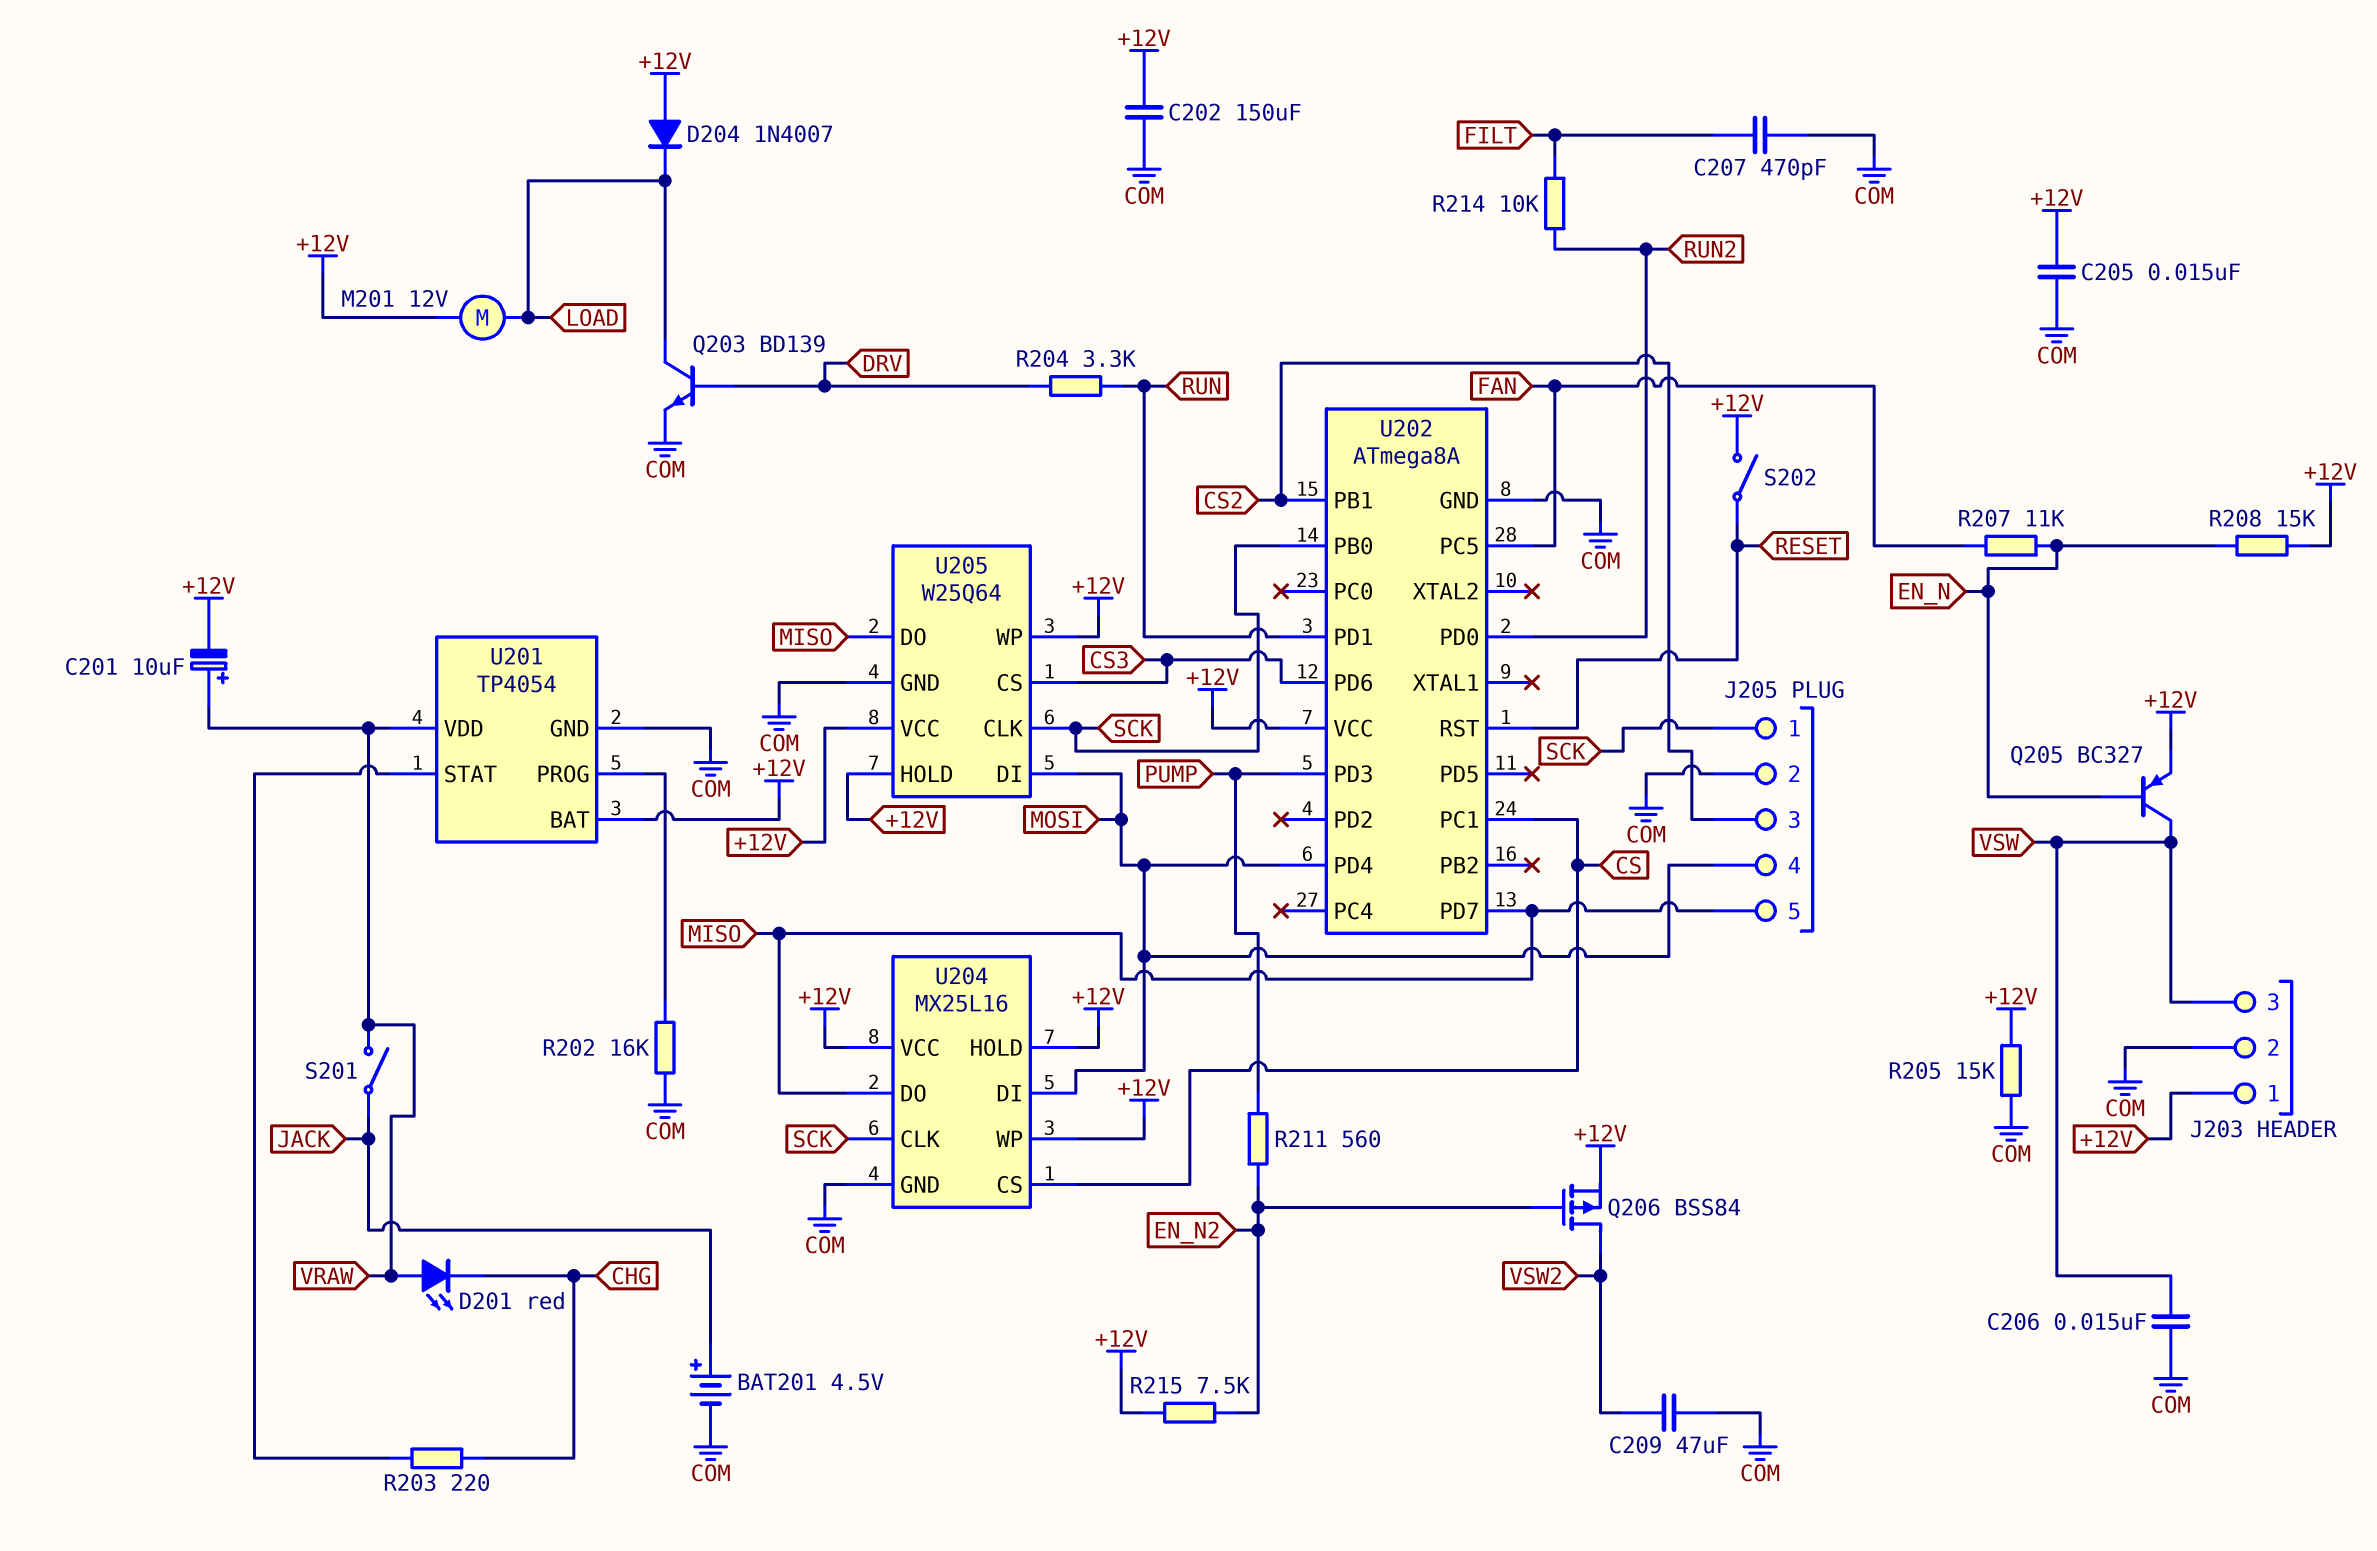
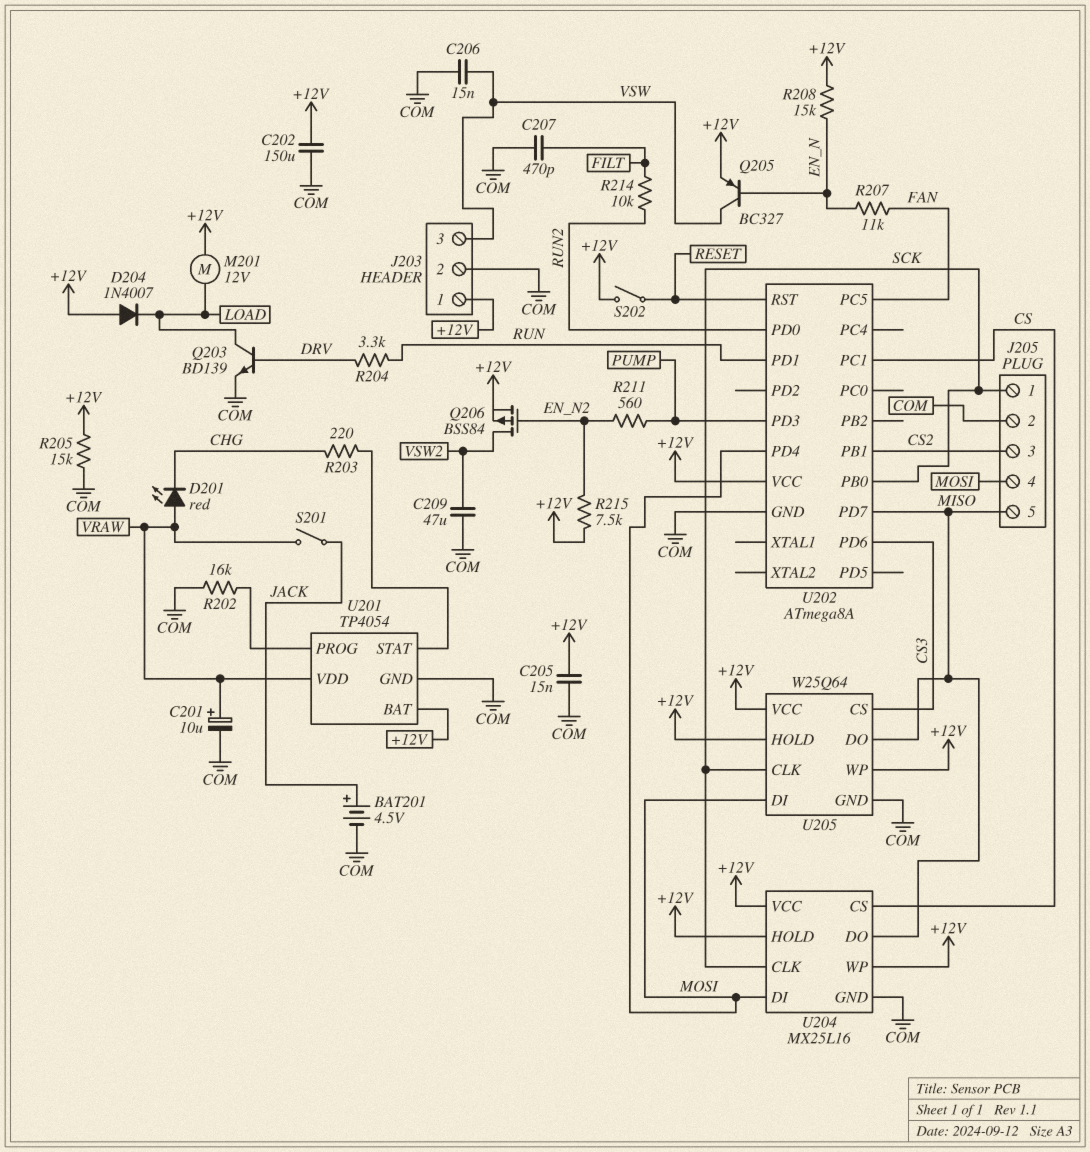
C201: 10uF (plus VRAW, minus +12V) -> 10uF (plus VRAW, minus COM)

